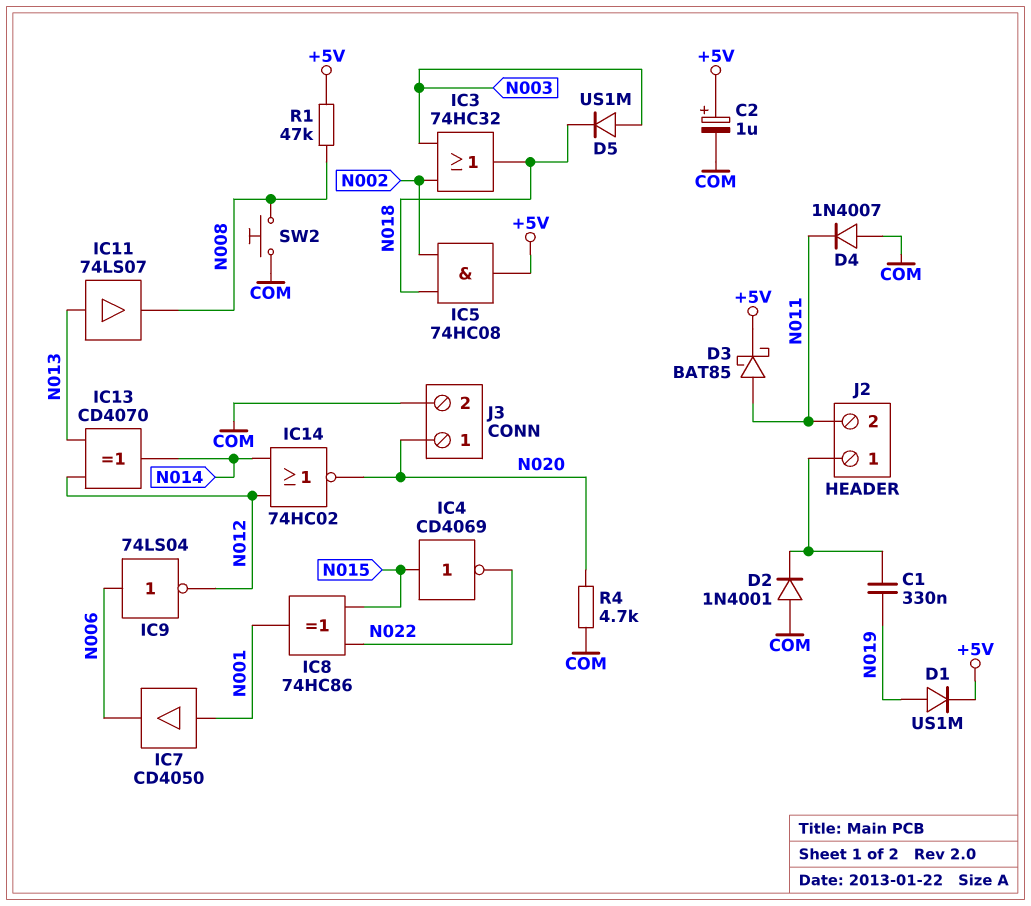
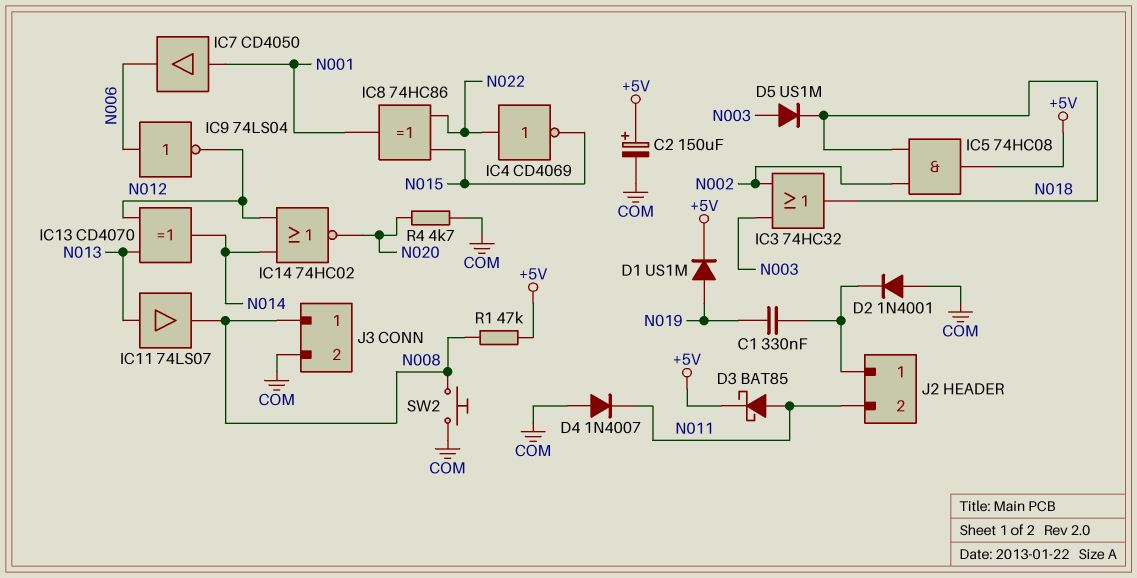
C2: 1uF (plus +5V, minus COM) -> 150uF (plus +5V, minus COM)
IC4: NOT CD4069 (in N015, out N022) -> NOT CD4069 (in N022, out N015)
J3 pin 1: N020 -> N008

